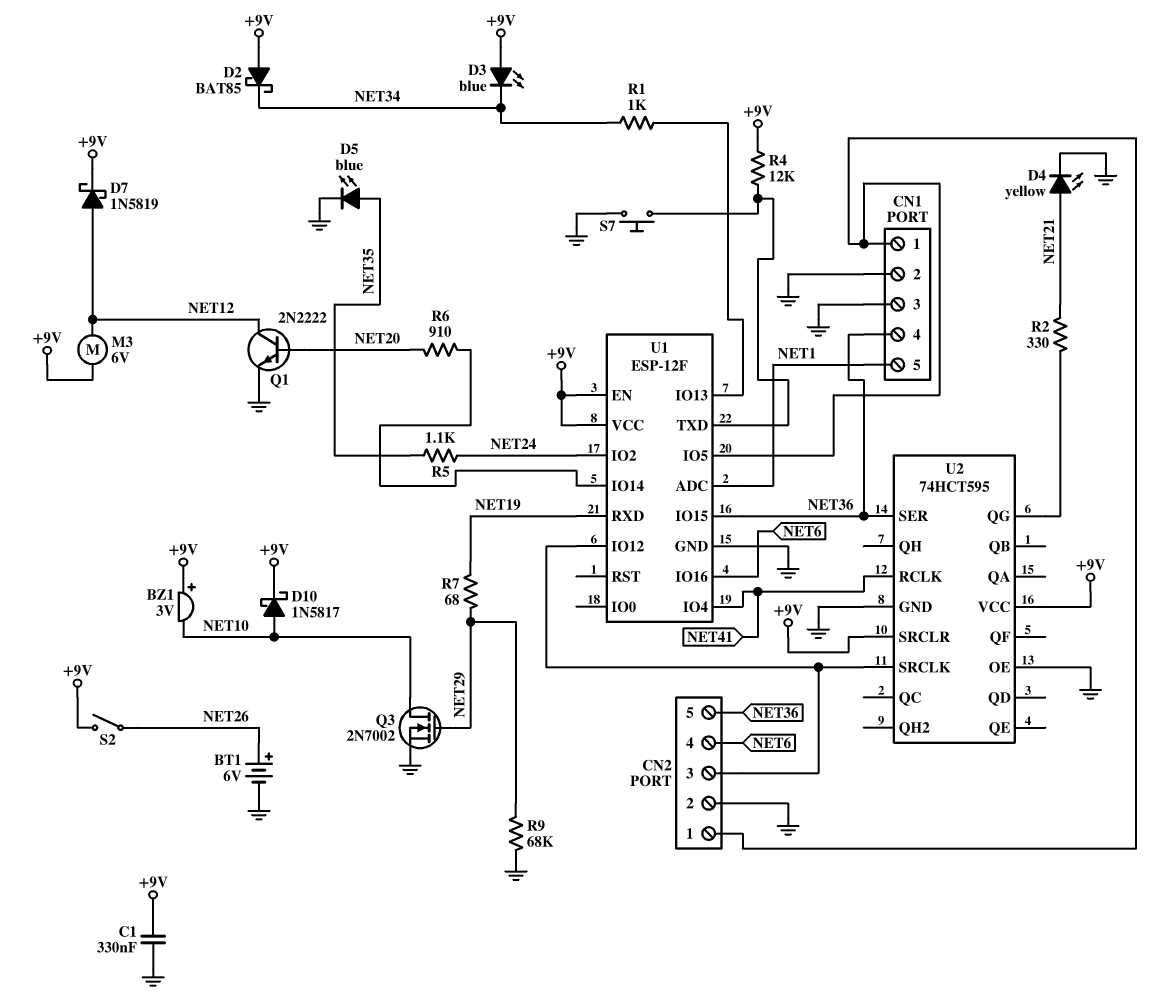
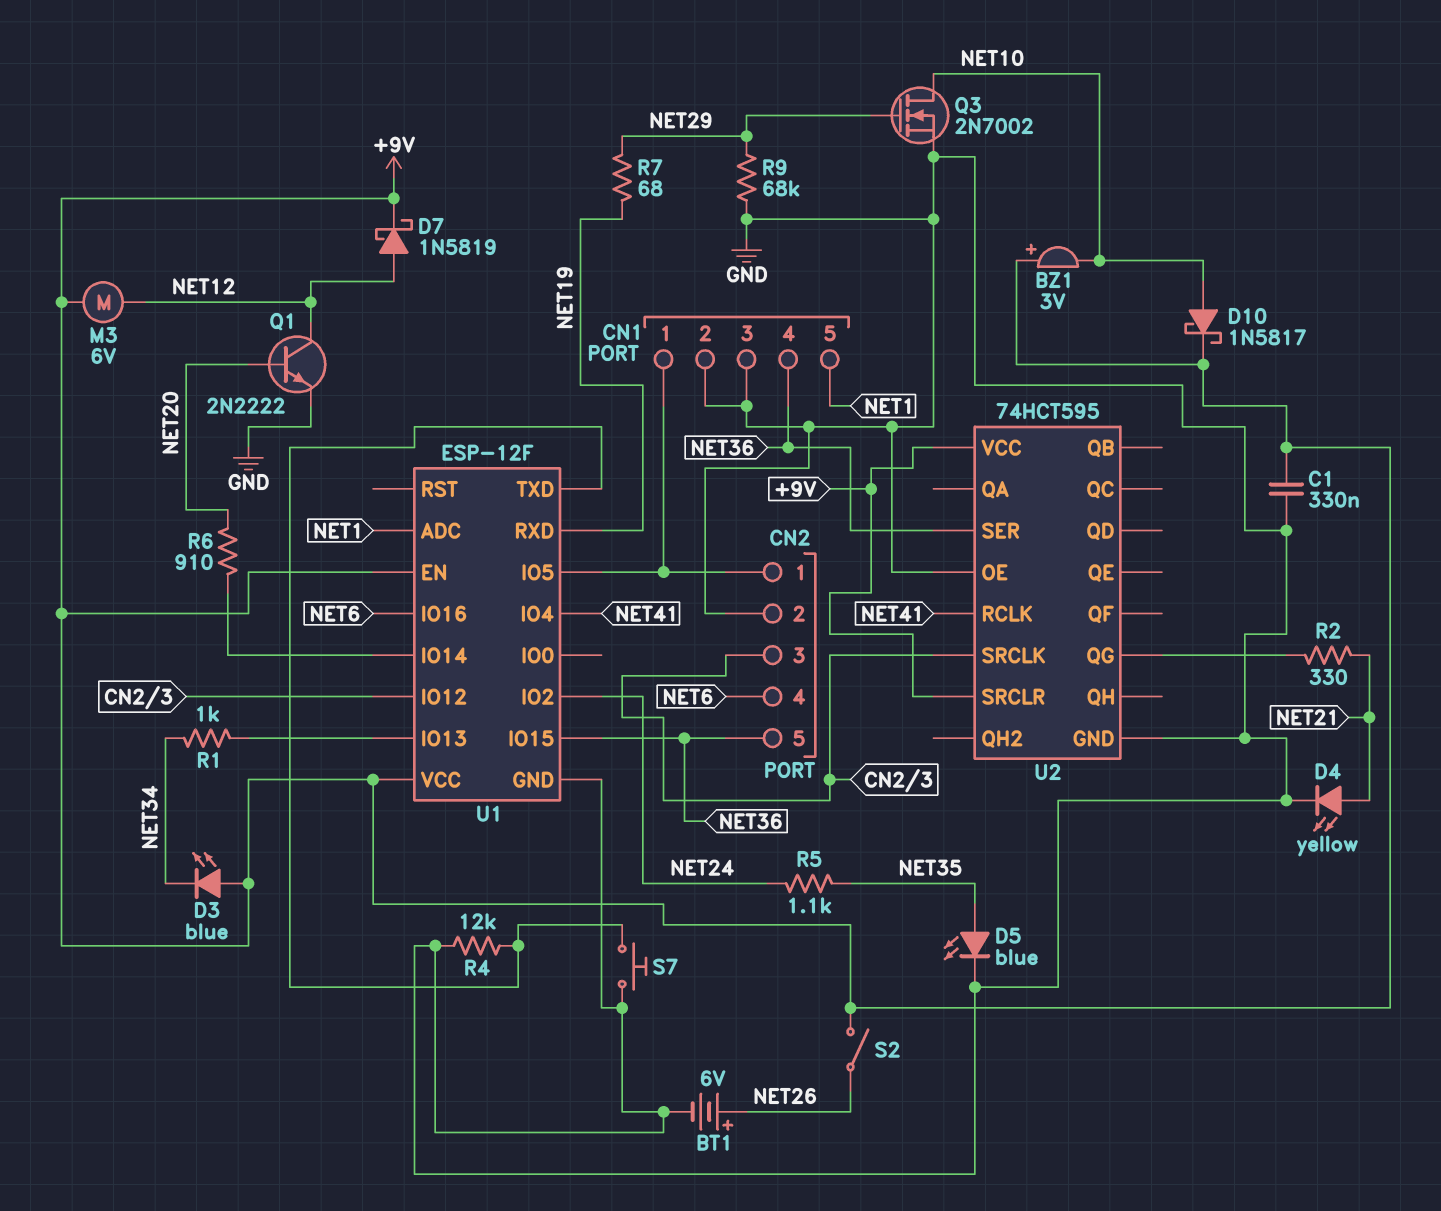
D2: schottky BAT85 (A +9V, K NET34) -> none
R4: 12k (+9V, U1/TXD) -> 12k (GND, U1/TXD)

